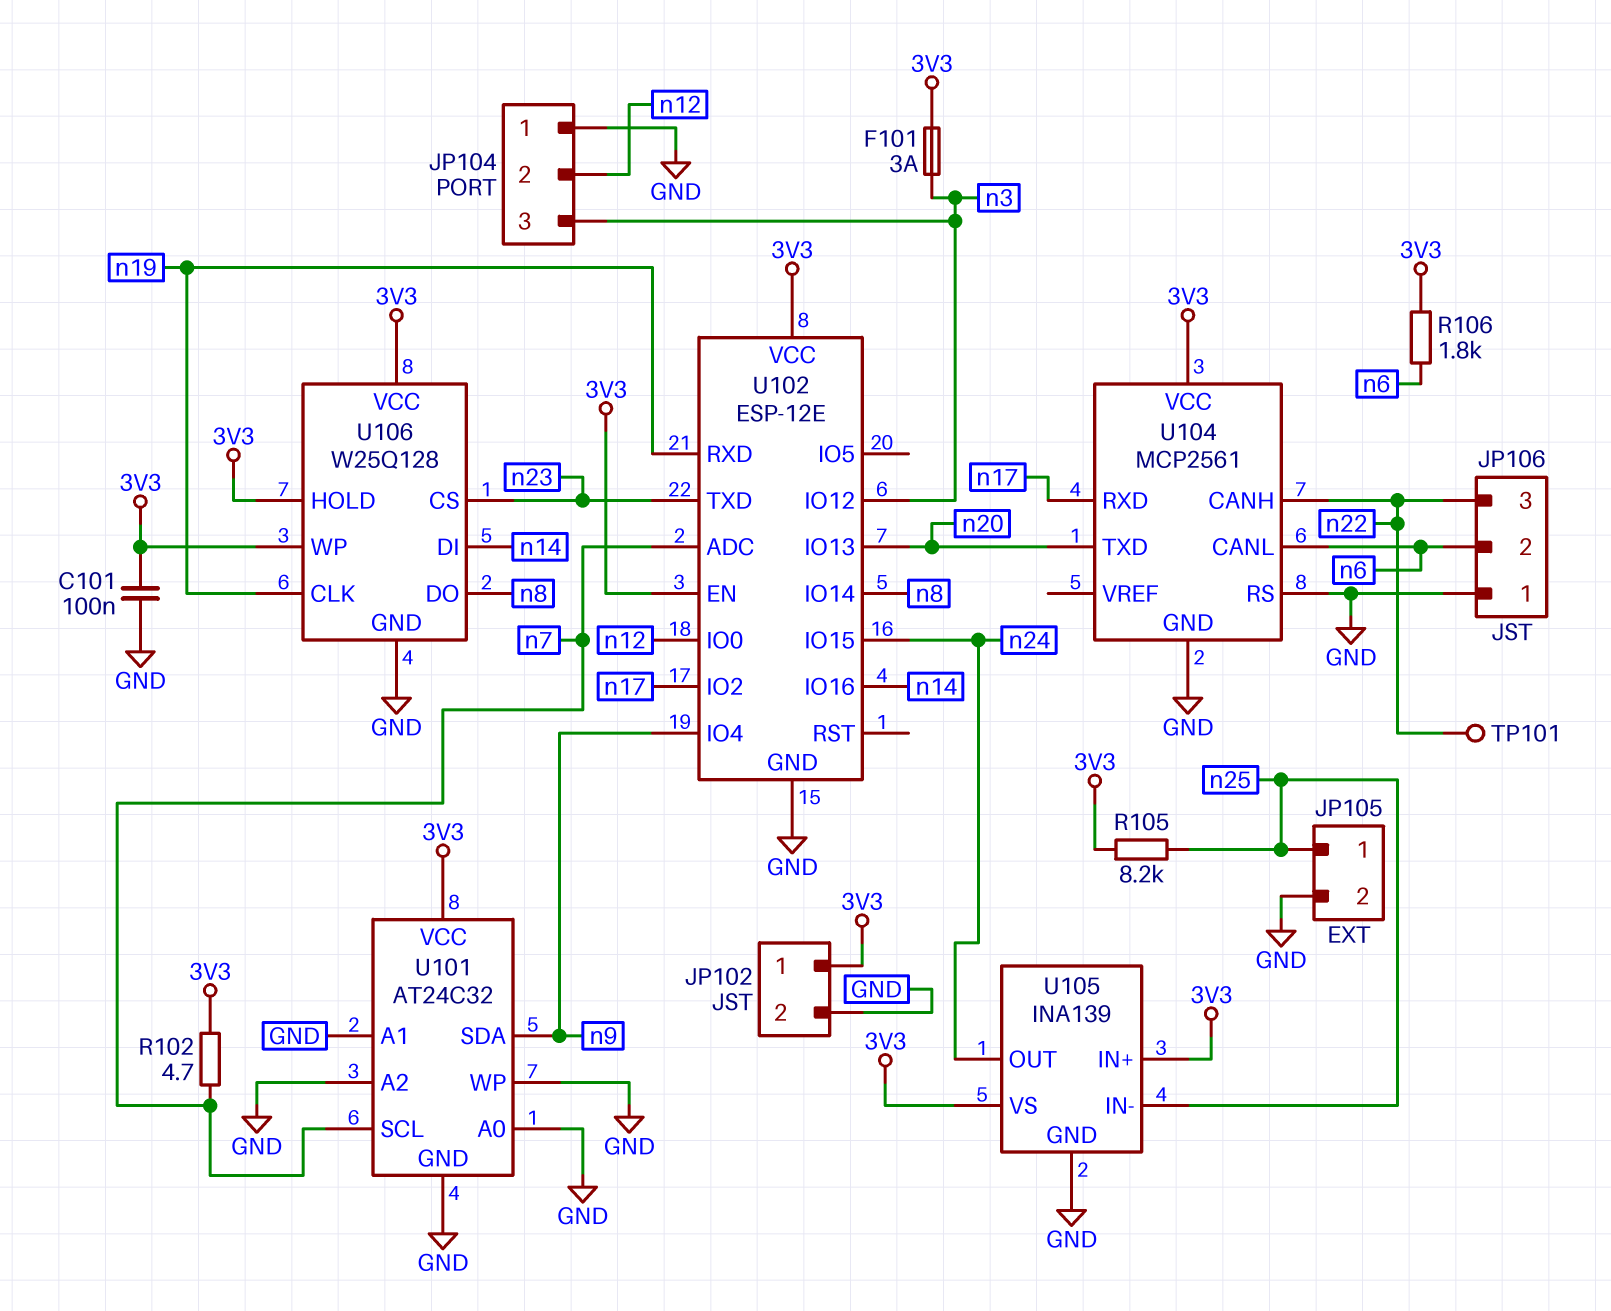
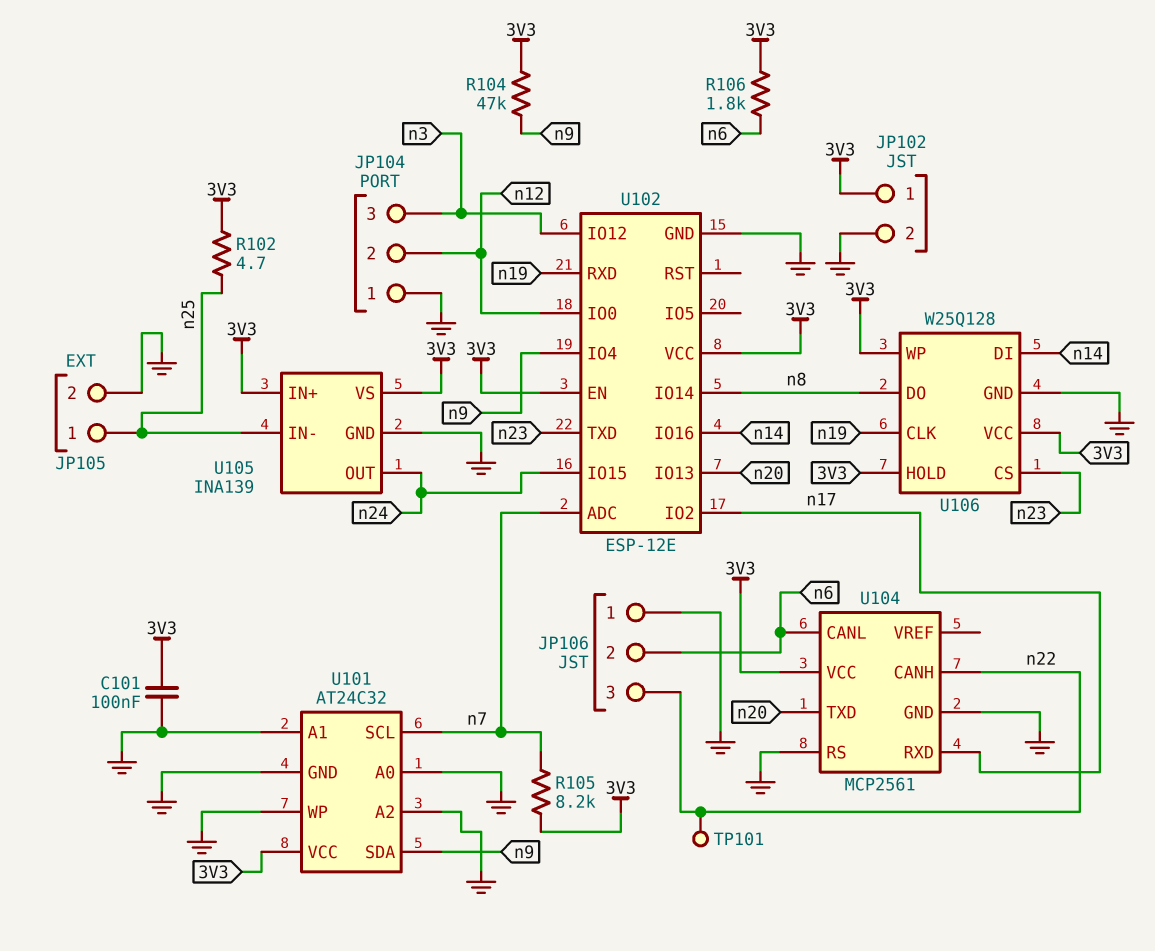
F101: 3A (3V3, n3) -> none
R102: 4.7 (3V3, n7) -> 4.7 (3V3, n25)
R104: none -> 47k (3V3, n9)
R105: 8.2k (3V3, n25) -> 8.2k (3V3, n7)

